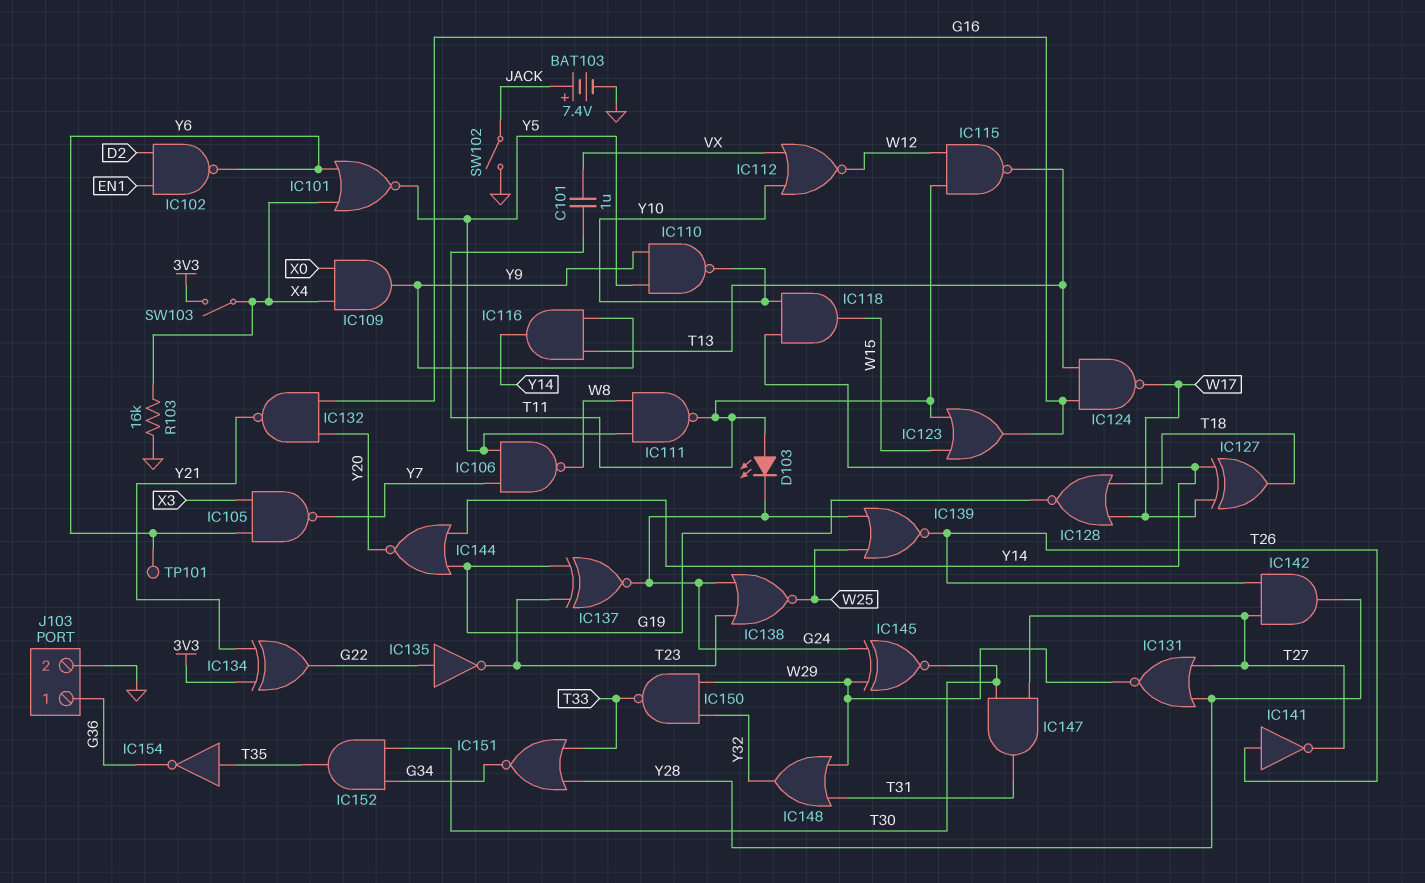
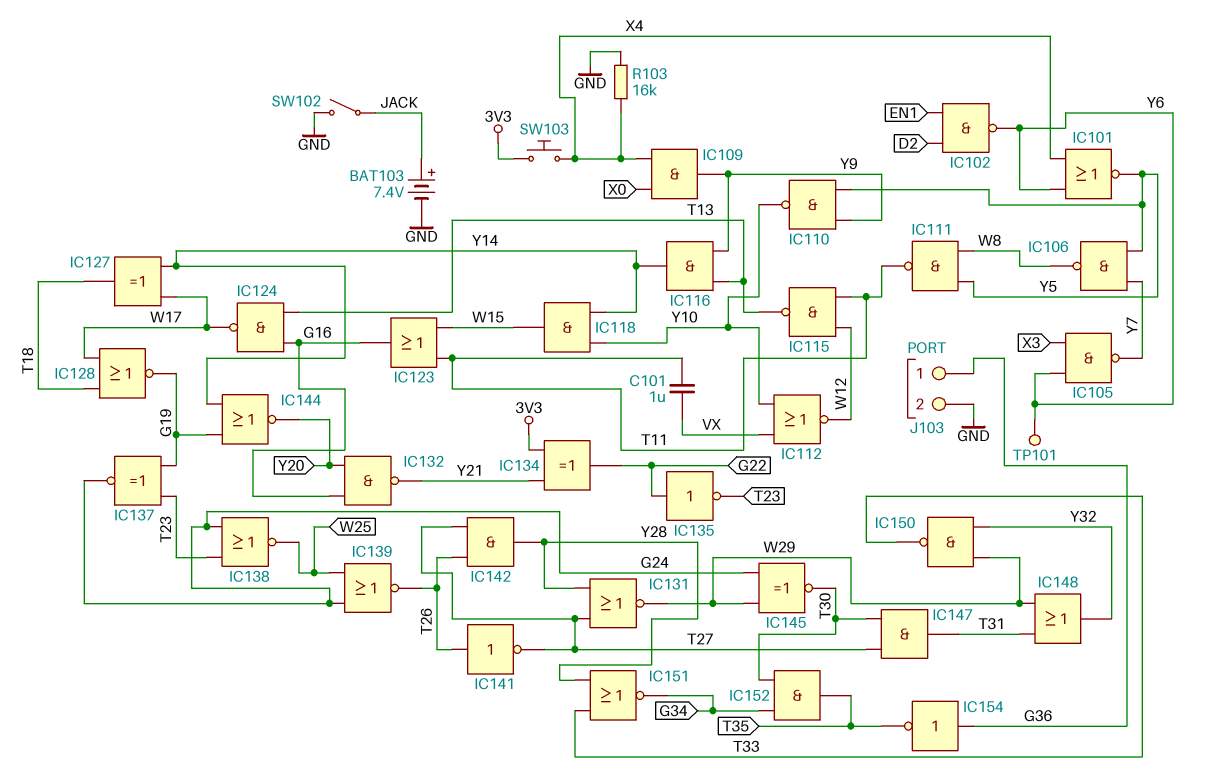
D103: LED (A T11, K G24) -> none
IC154: NOT (in T35, out G36) -> NOT (in G36, out T35)
SW103: switch (3V3, X4) -> button (3V3, X4)

